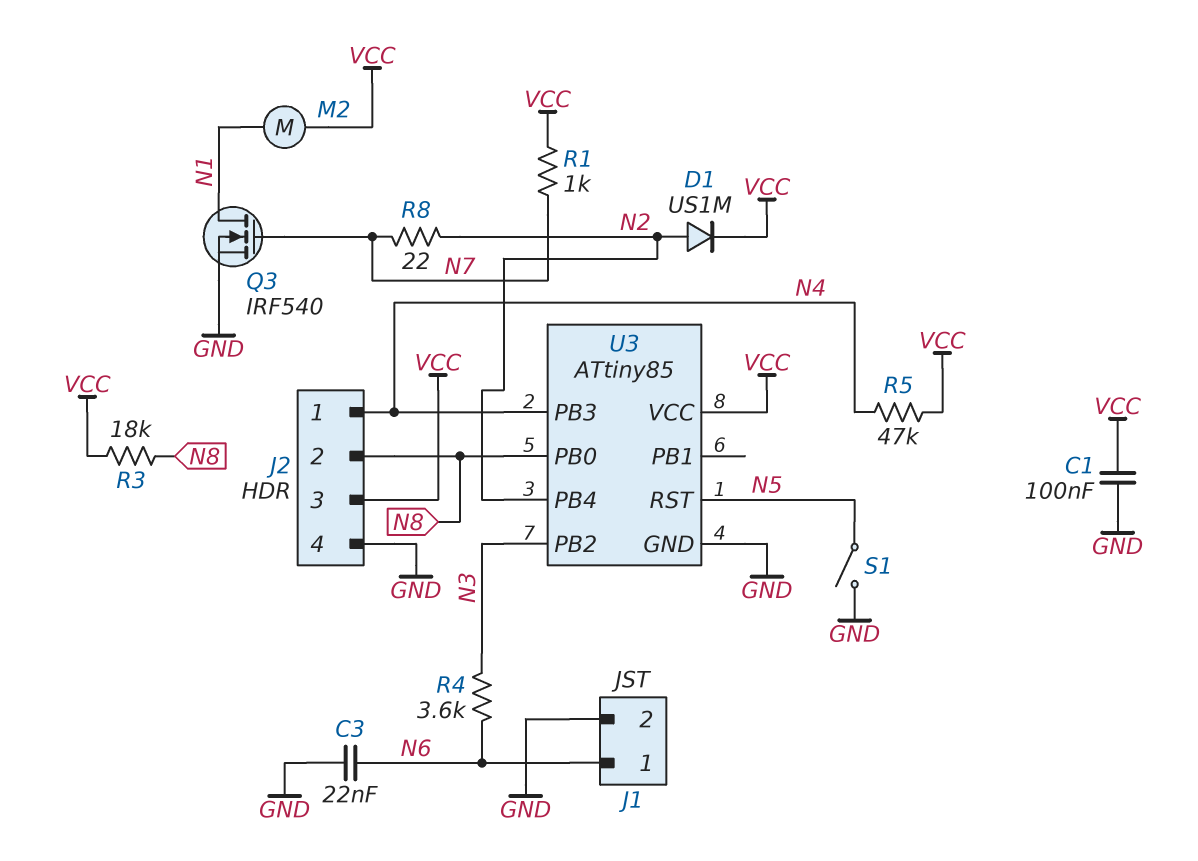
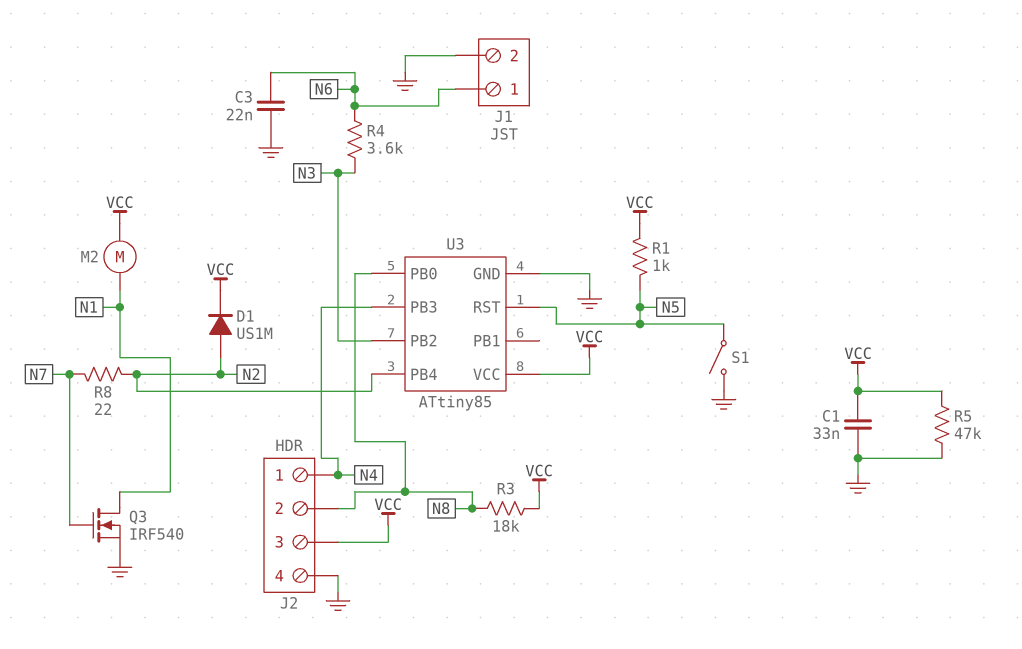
C1: 100nF (GND, VCC) -> 33nF (GND, VCC)
R1: 1k (N7, VCC) -> 1k (N5, VCC)
R5: 47k (N4, VCC) -> 47k (GND, VCC)

